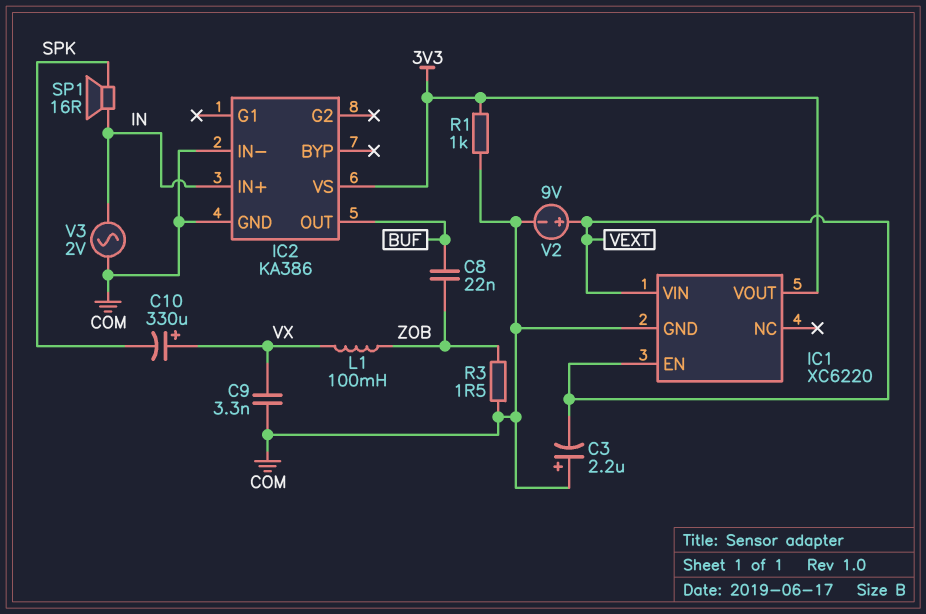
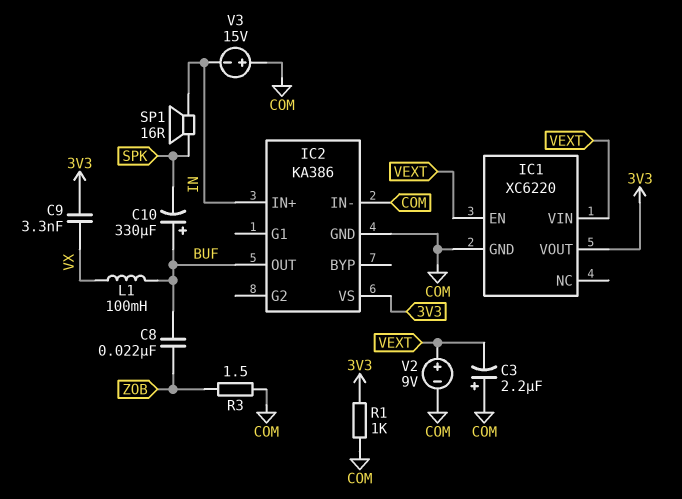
C9: 3.3nF (COM, VX) -> 3.3nF (3V3, VX)
C10: 330uF (plus VX, minus SPK) -> 330uF (plus BUF, minus SPK)
L1: 100mH (VX, ZOB) -> 100mH (BUF, VX)
V3: AC 2V (COM, IN) -> 15V (plus COM, minus IN)

